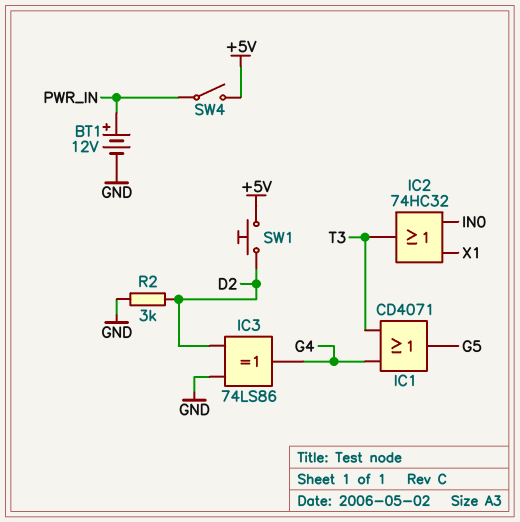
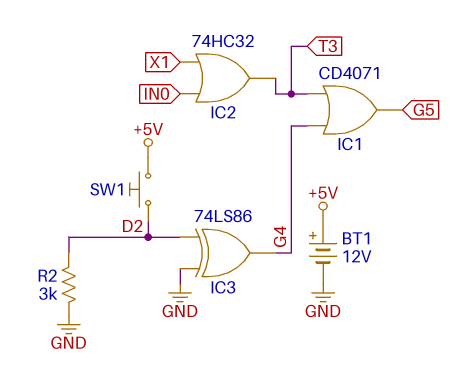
BT1: 12V (plus PWR_IN, minus GND) -> 12V (plus +5V, minus GND)
SW4: switch (+5V, PWR_IN) -> none

